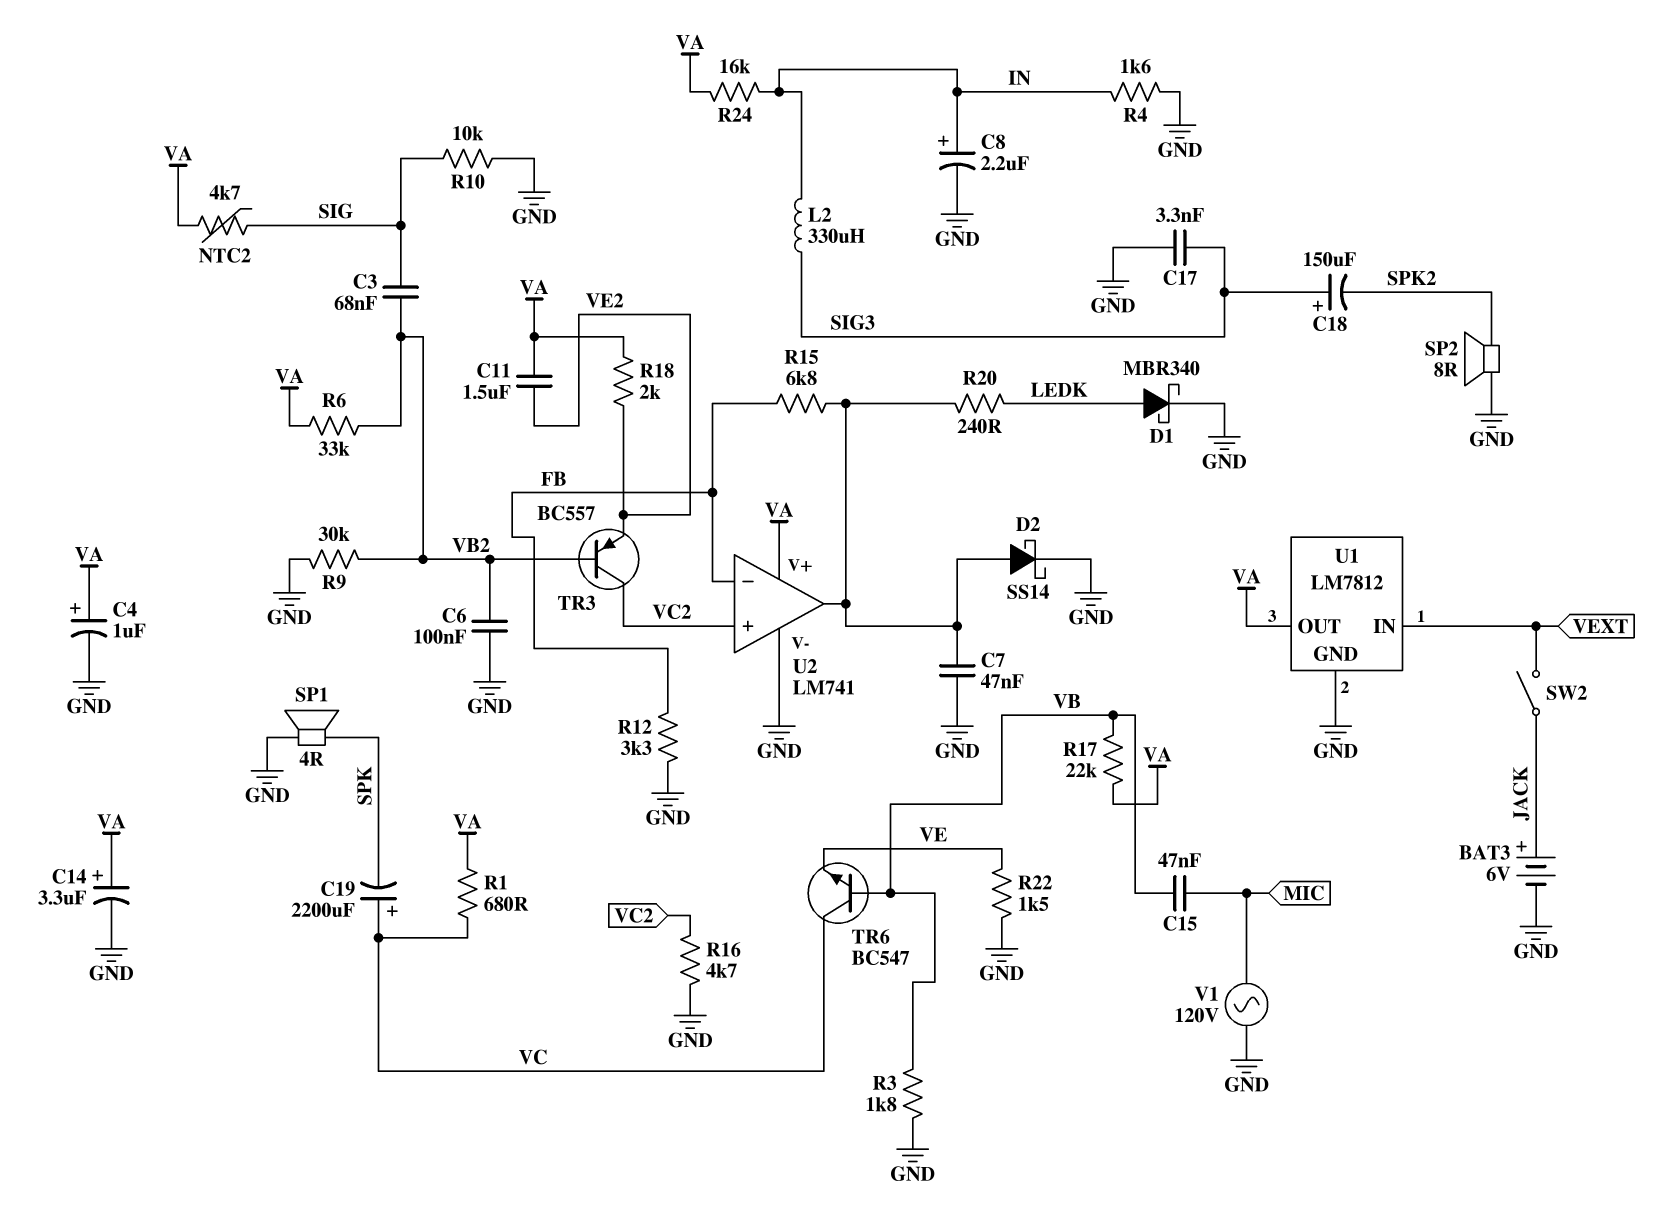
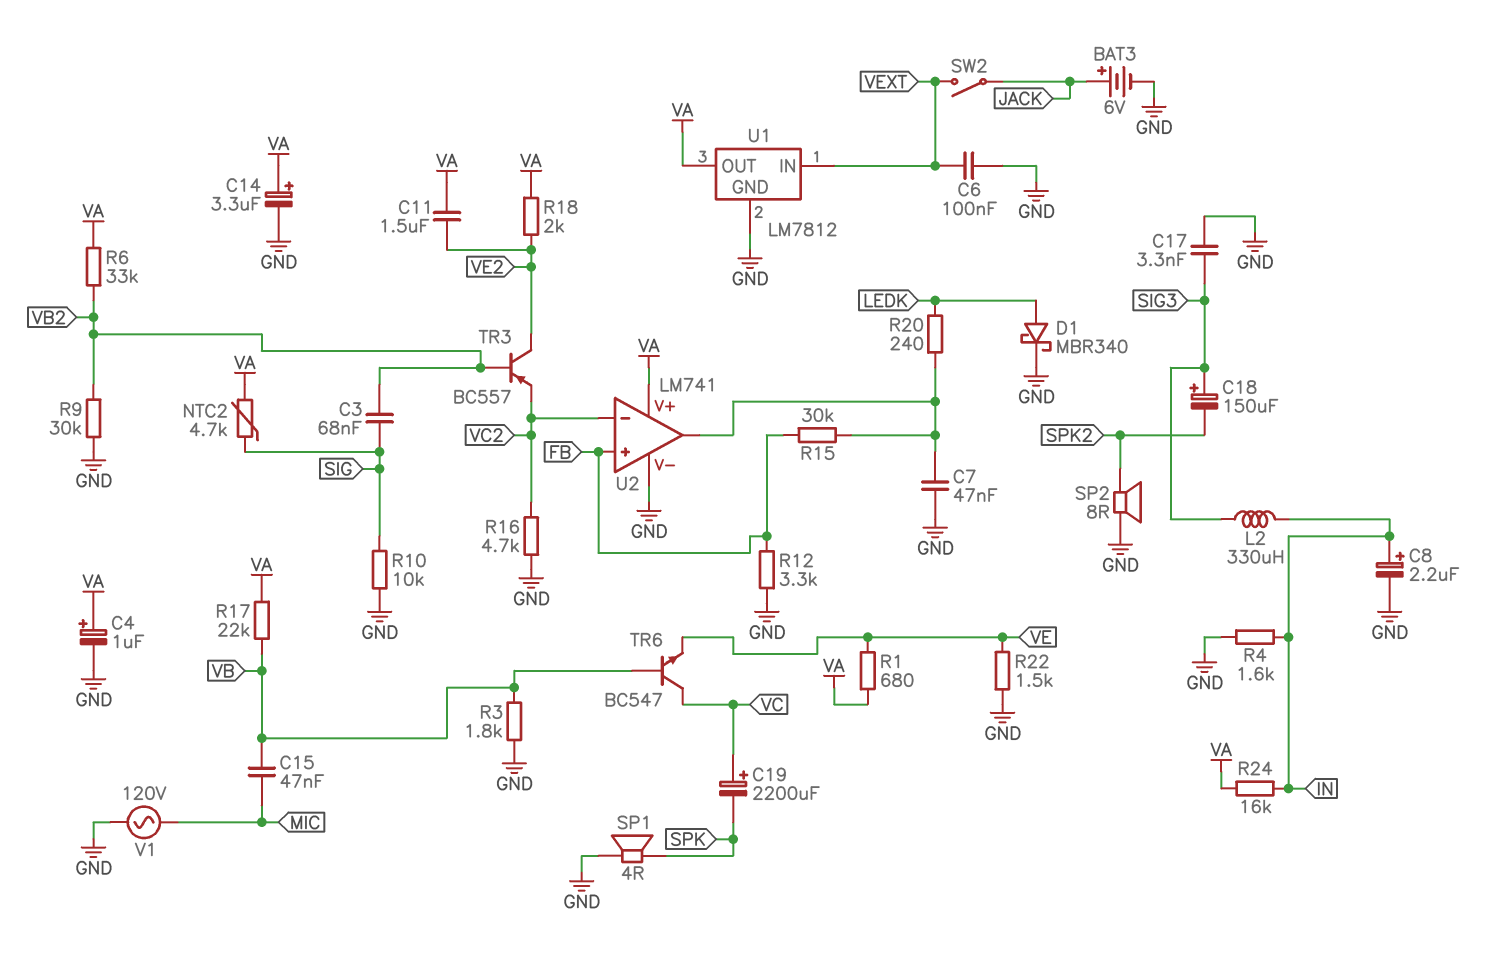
C6: 100nF (GND, VB2) -> 100nF (GND, VEXT)
D2: schottky SS14 (A U2/out, K GND) -> none
R1: 680 (VA, VC) -> 680 (VA, VE)
R15: 6.8k (FB, U2/out) -> 30k (FB, U2/out)
TR3: PNP BC557 (B VB2, C VC2, E VE2) -> PNP BC557 (B VB2, C VE2, E VC2)
U2 pin in+: VC2 -> FB
U2 pin in-: FB -> VC2

